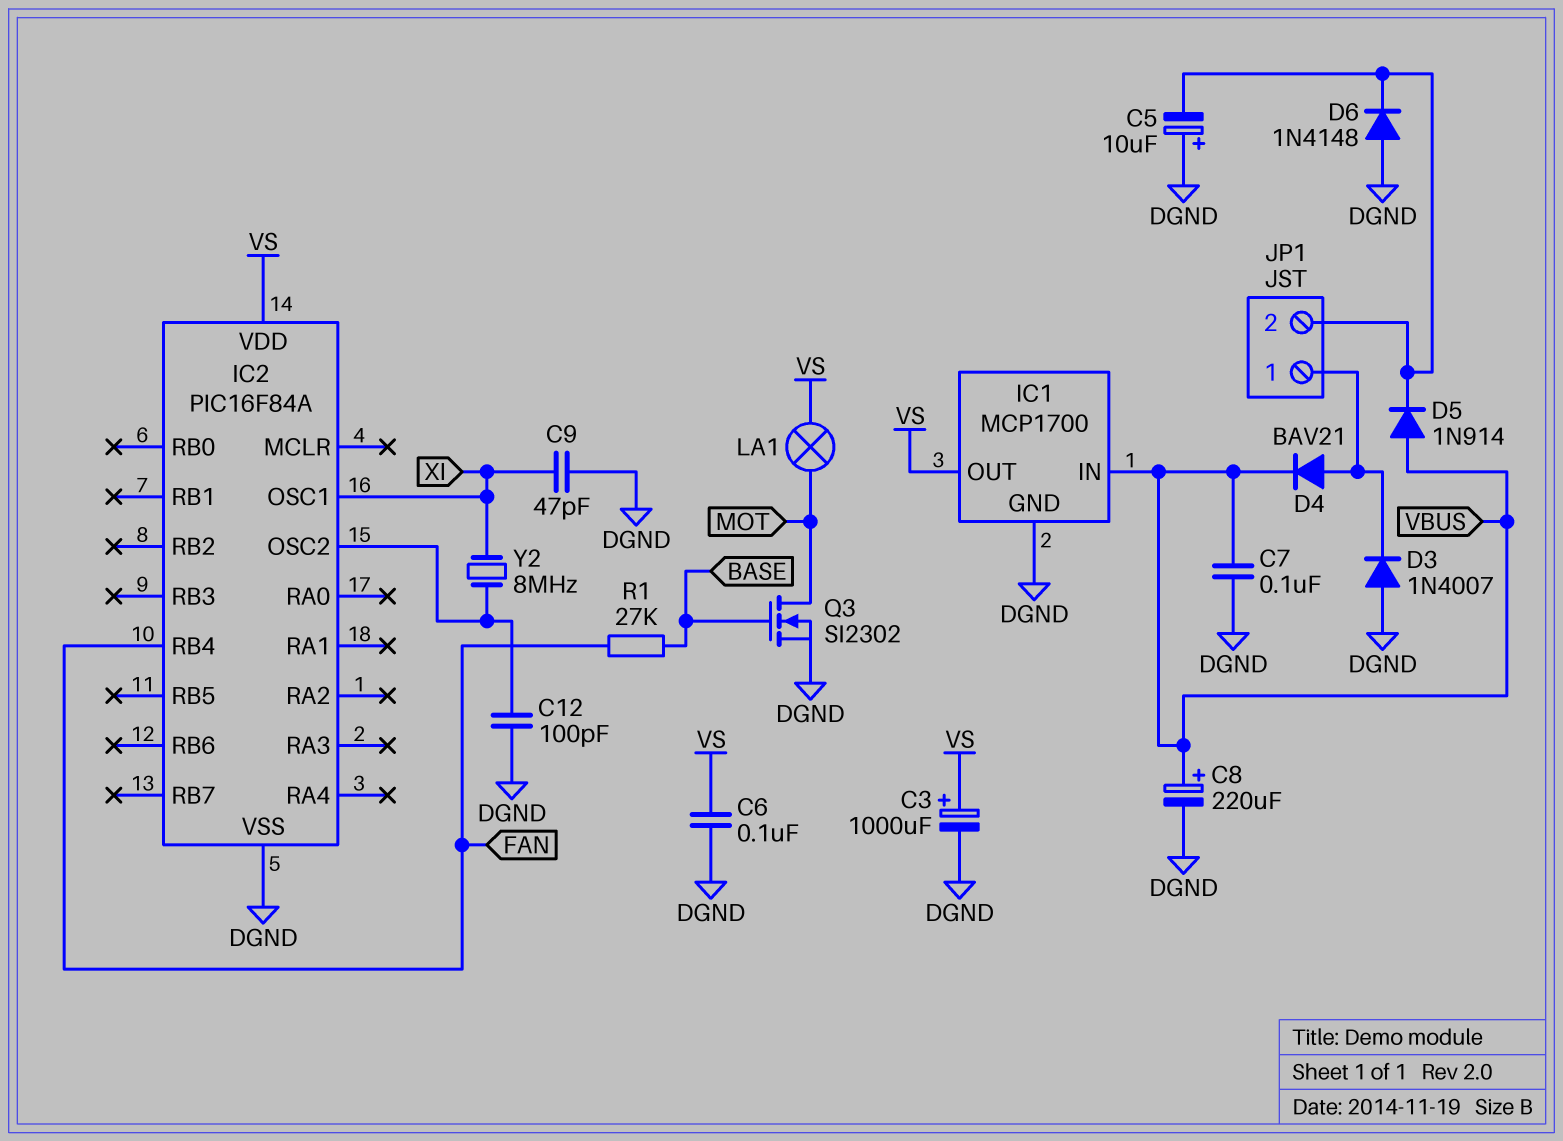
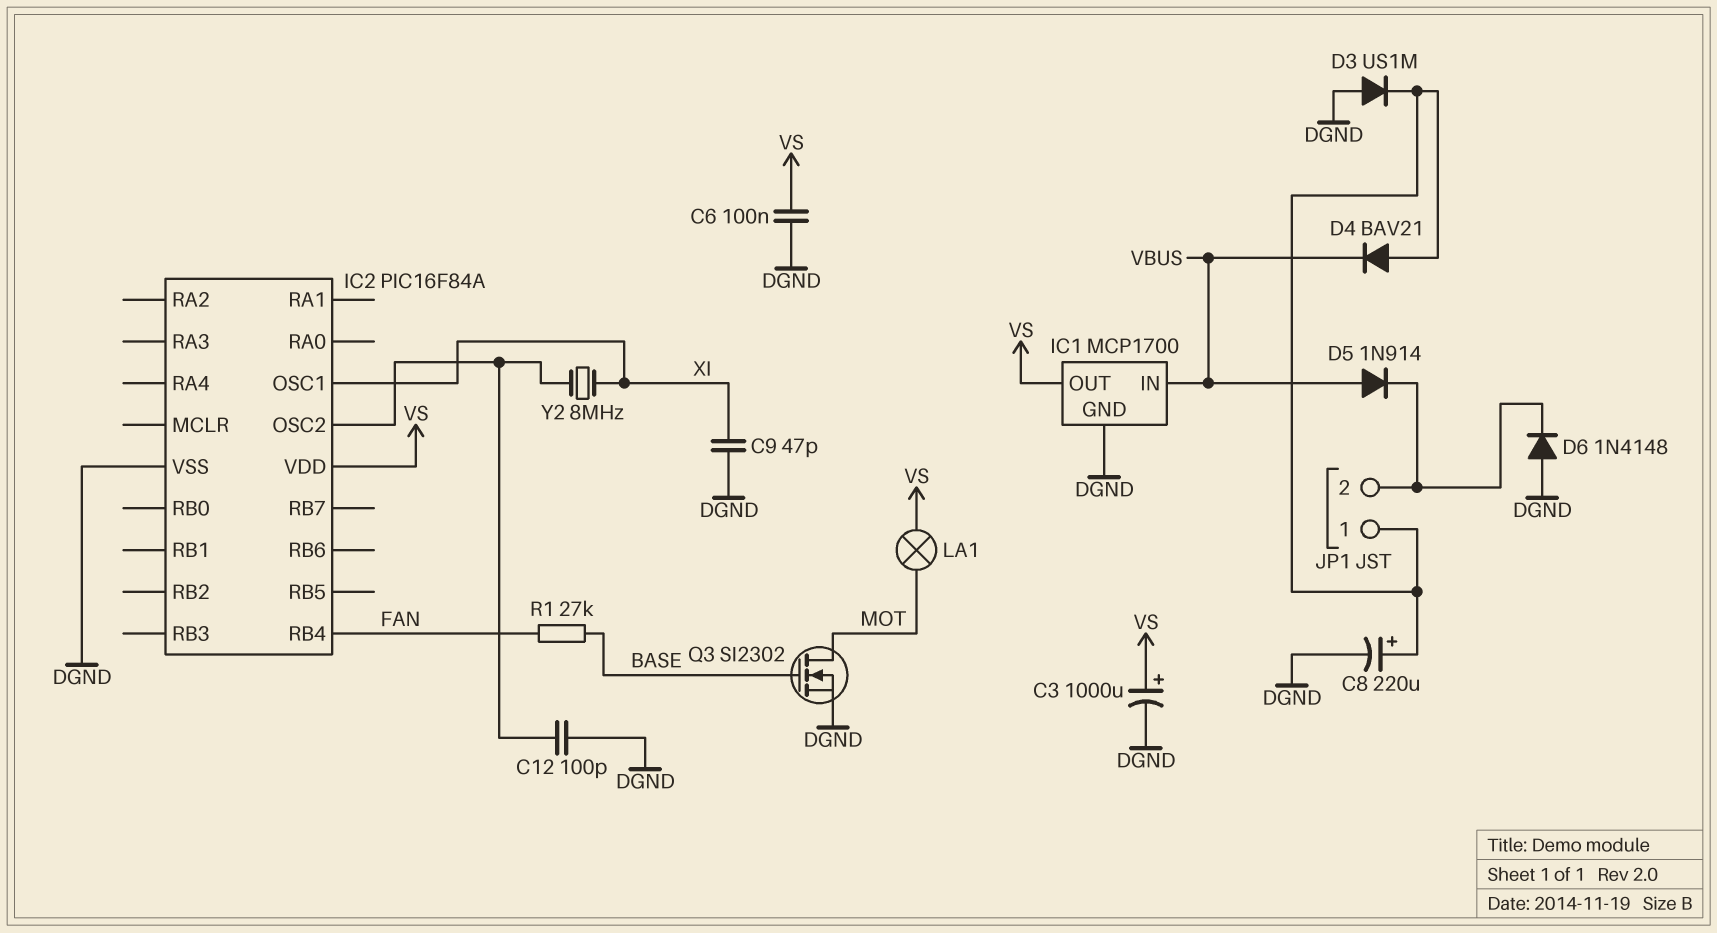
C5: 10uF (plus DGND, minus JP1/2) -> none
C7: 100nF (DGND, VBUS) -> none
C8: 220uF (plus VBUS, minus DGND) -> 220uF (plus JP1/1, minus DGND)
D3: diode 1N4007 (A DGND, K JP1/1) -> diode US1M (A DGND, K JP1/1)

